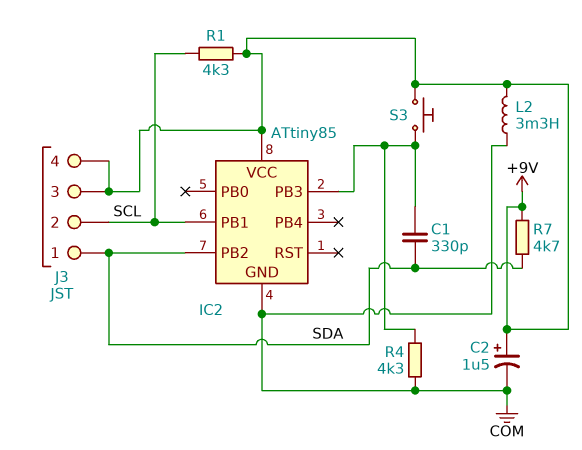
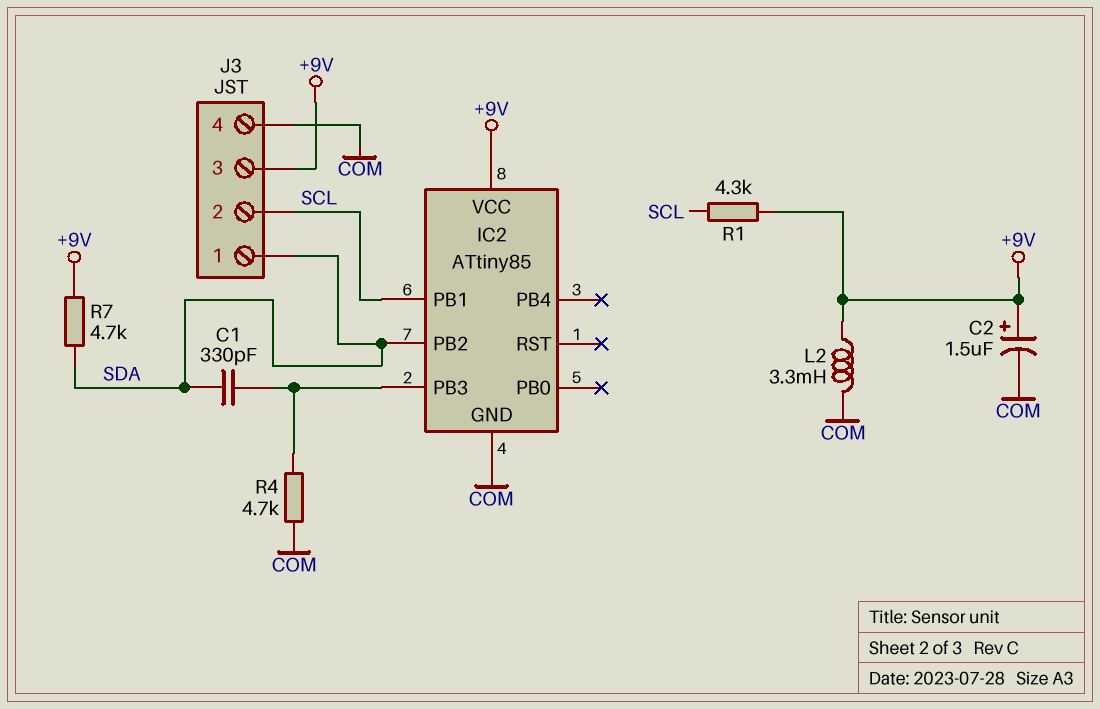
J3 pin 4: +9V -> COM
R4: 4.3k (COM, IC2/PB3) -> 4.7k (COM, IC2/PB3)
S3: button (+9V, IC2/PB3) -> none

